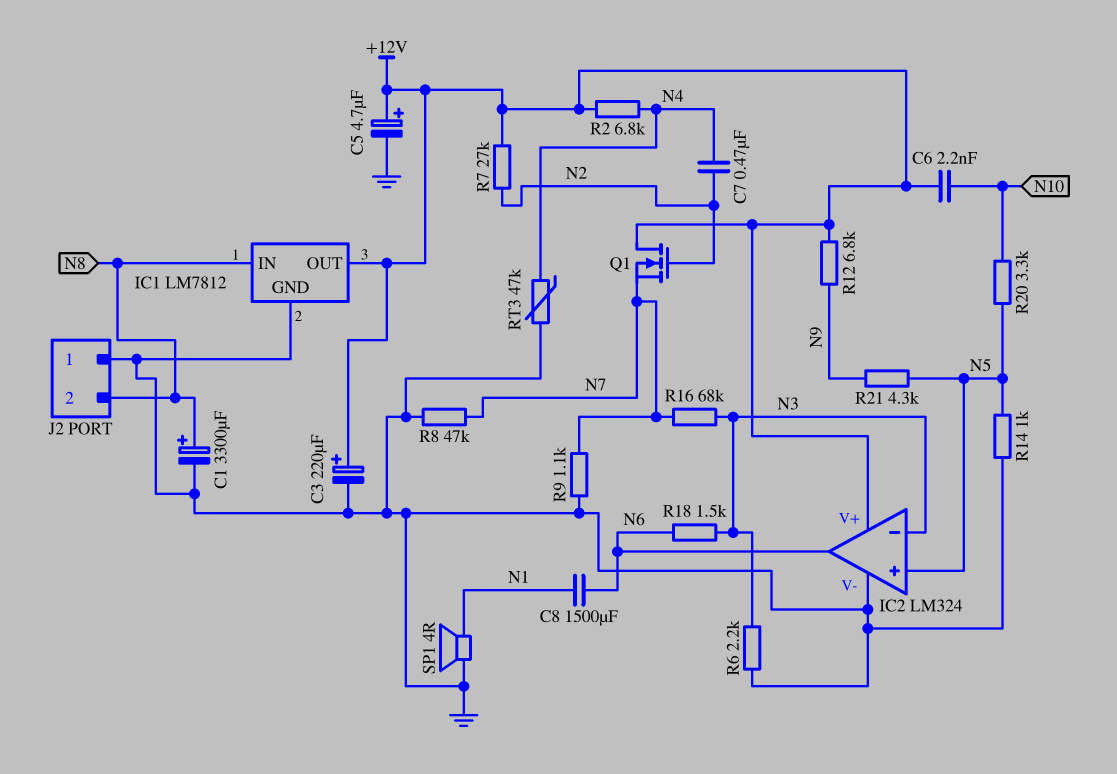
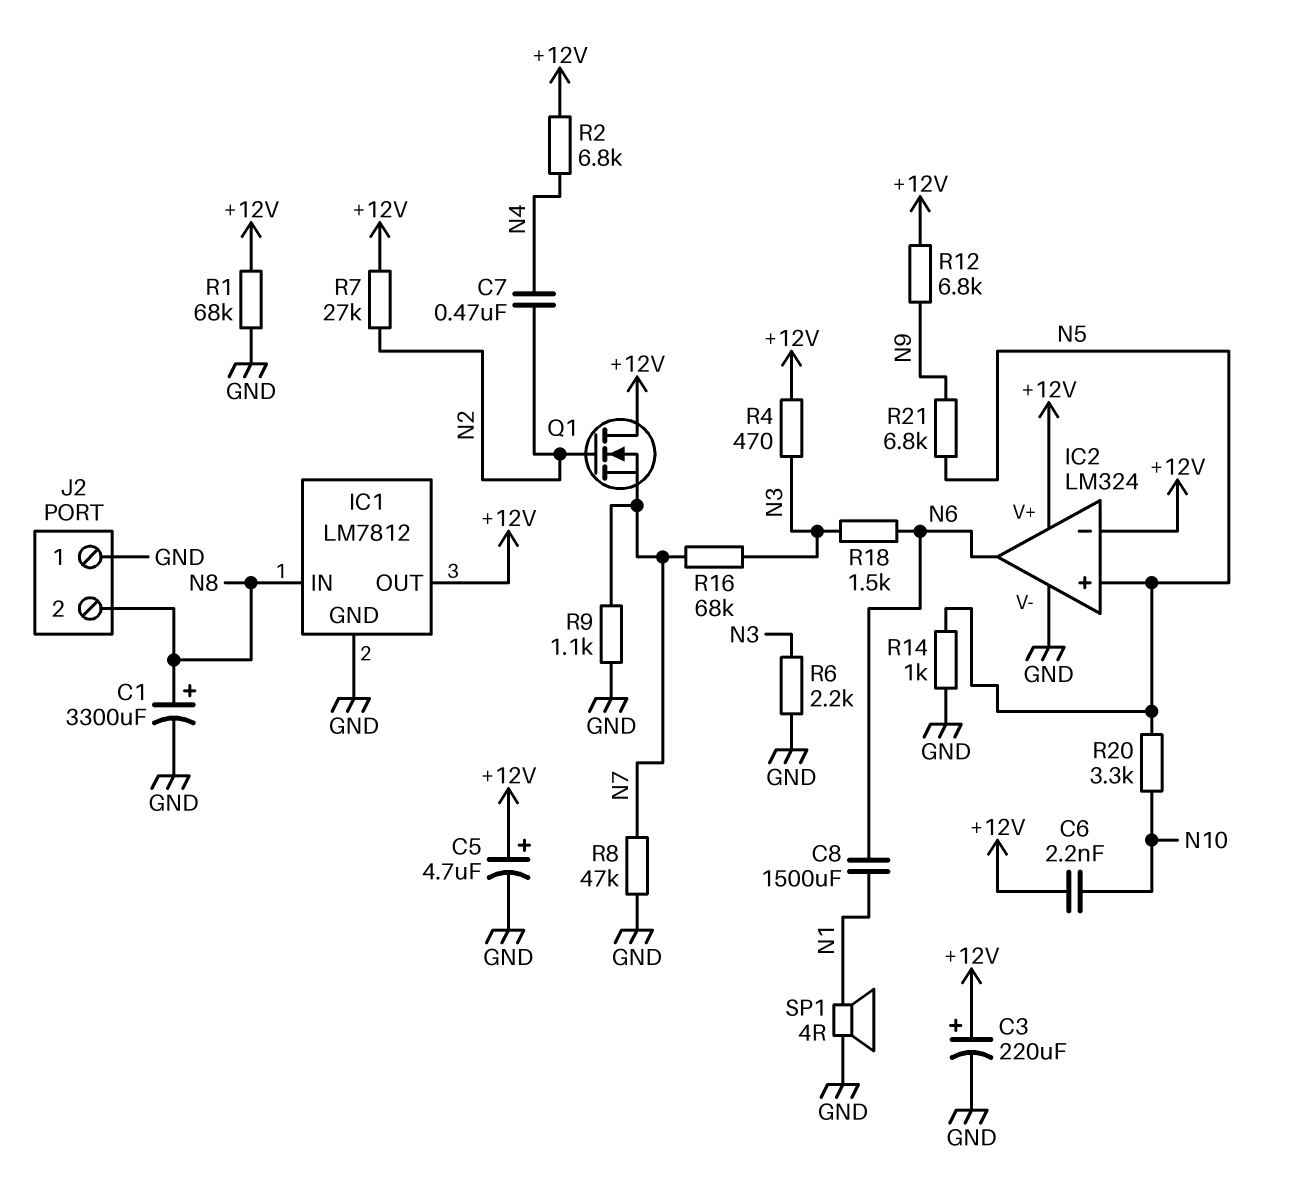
IC2 pin in-: N3 -> +12V
R1: none -> 68k (+12V, GND)
R4: none -> 470 (+12V, N3)
R21: 4.3k (N5, N9) -> 6.8k (N5, N9)
RT3: 47k (GND, N4) -> none

